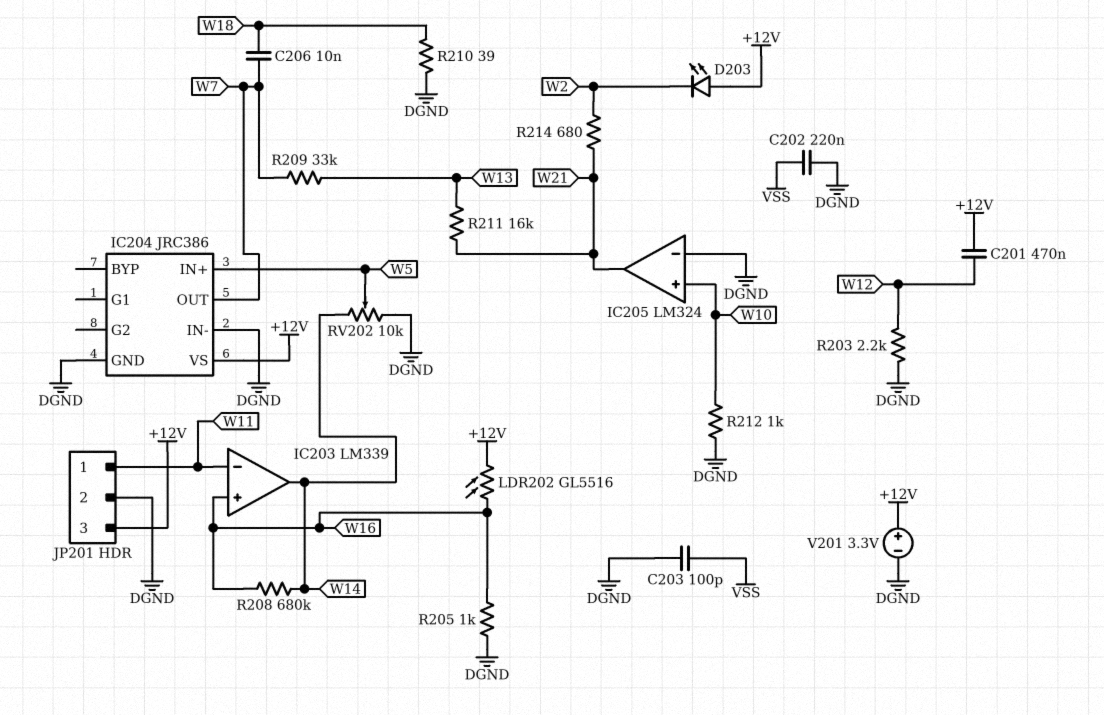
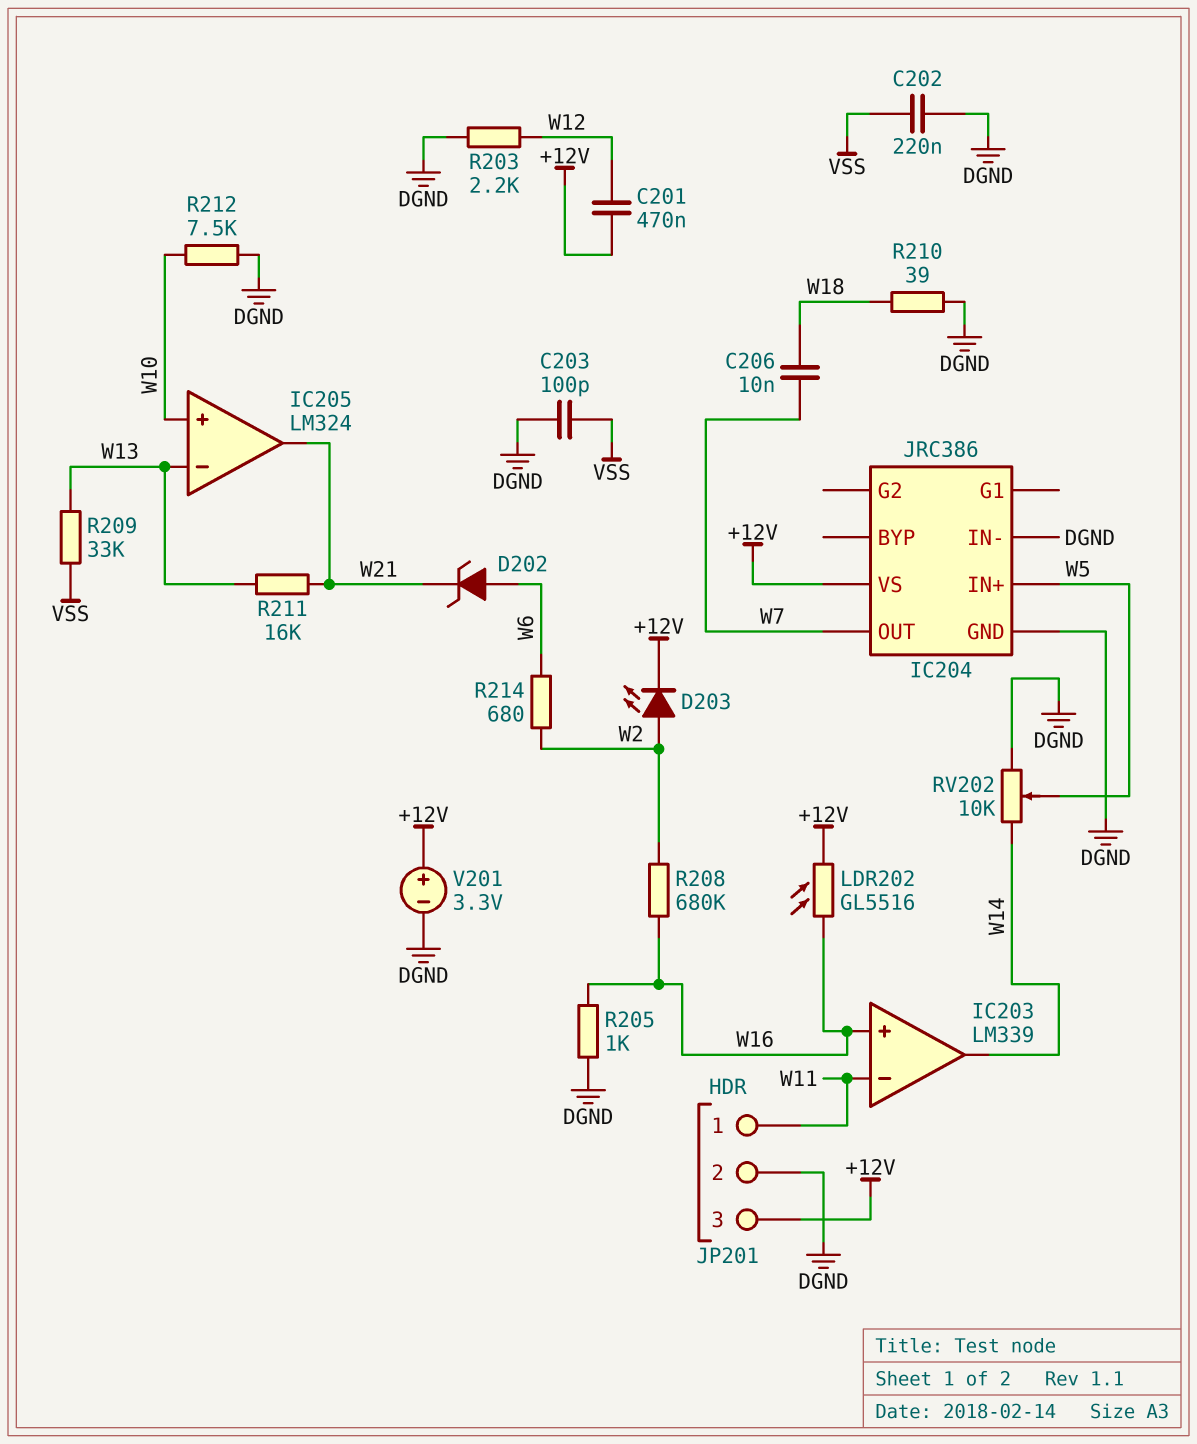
D202: none -> zener (A W6, K W21)
D203: LED (A +12V, K W2) -> LED (A W2, K +12V)
IC205 pin in-: DGND -> W13
R208: 680k (W14, W16) -> 680k (W2, W16)
R209: 33k (W7, W13) -> 33k (VSS, W13)
R212: 1k (DGND, W10) -> 7.5k (DGND, W10)
R214: 680 (W2, W21) -> 680 (W2, W6)

